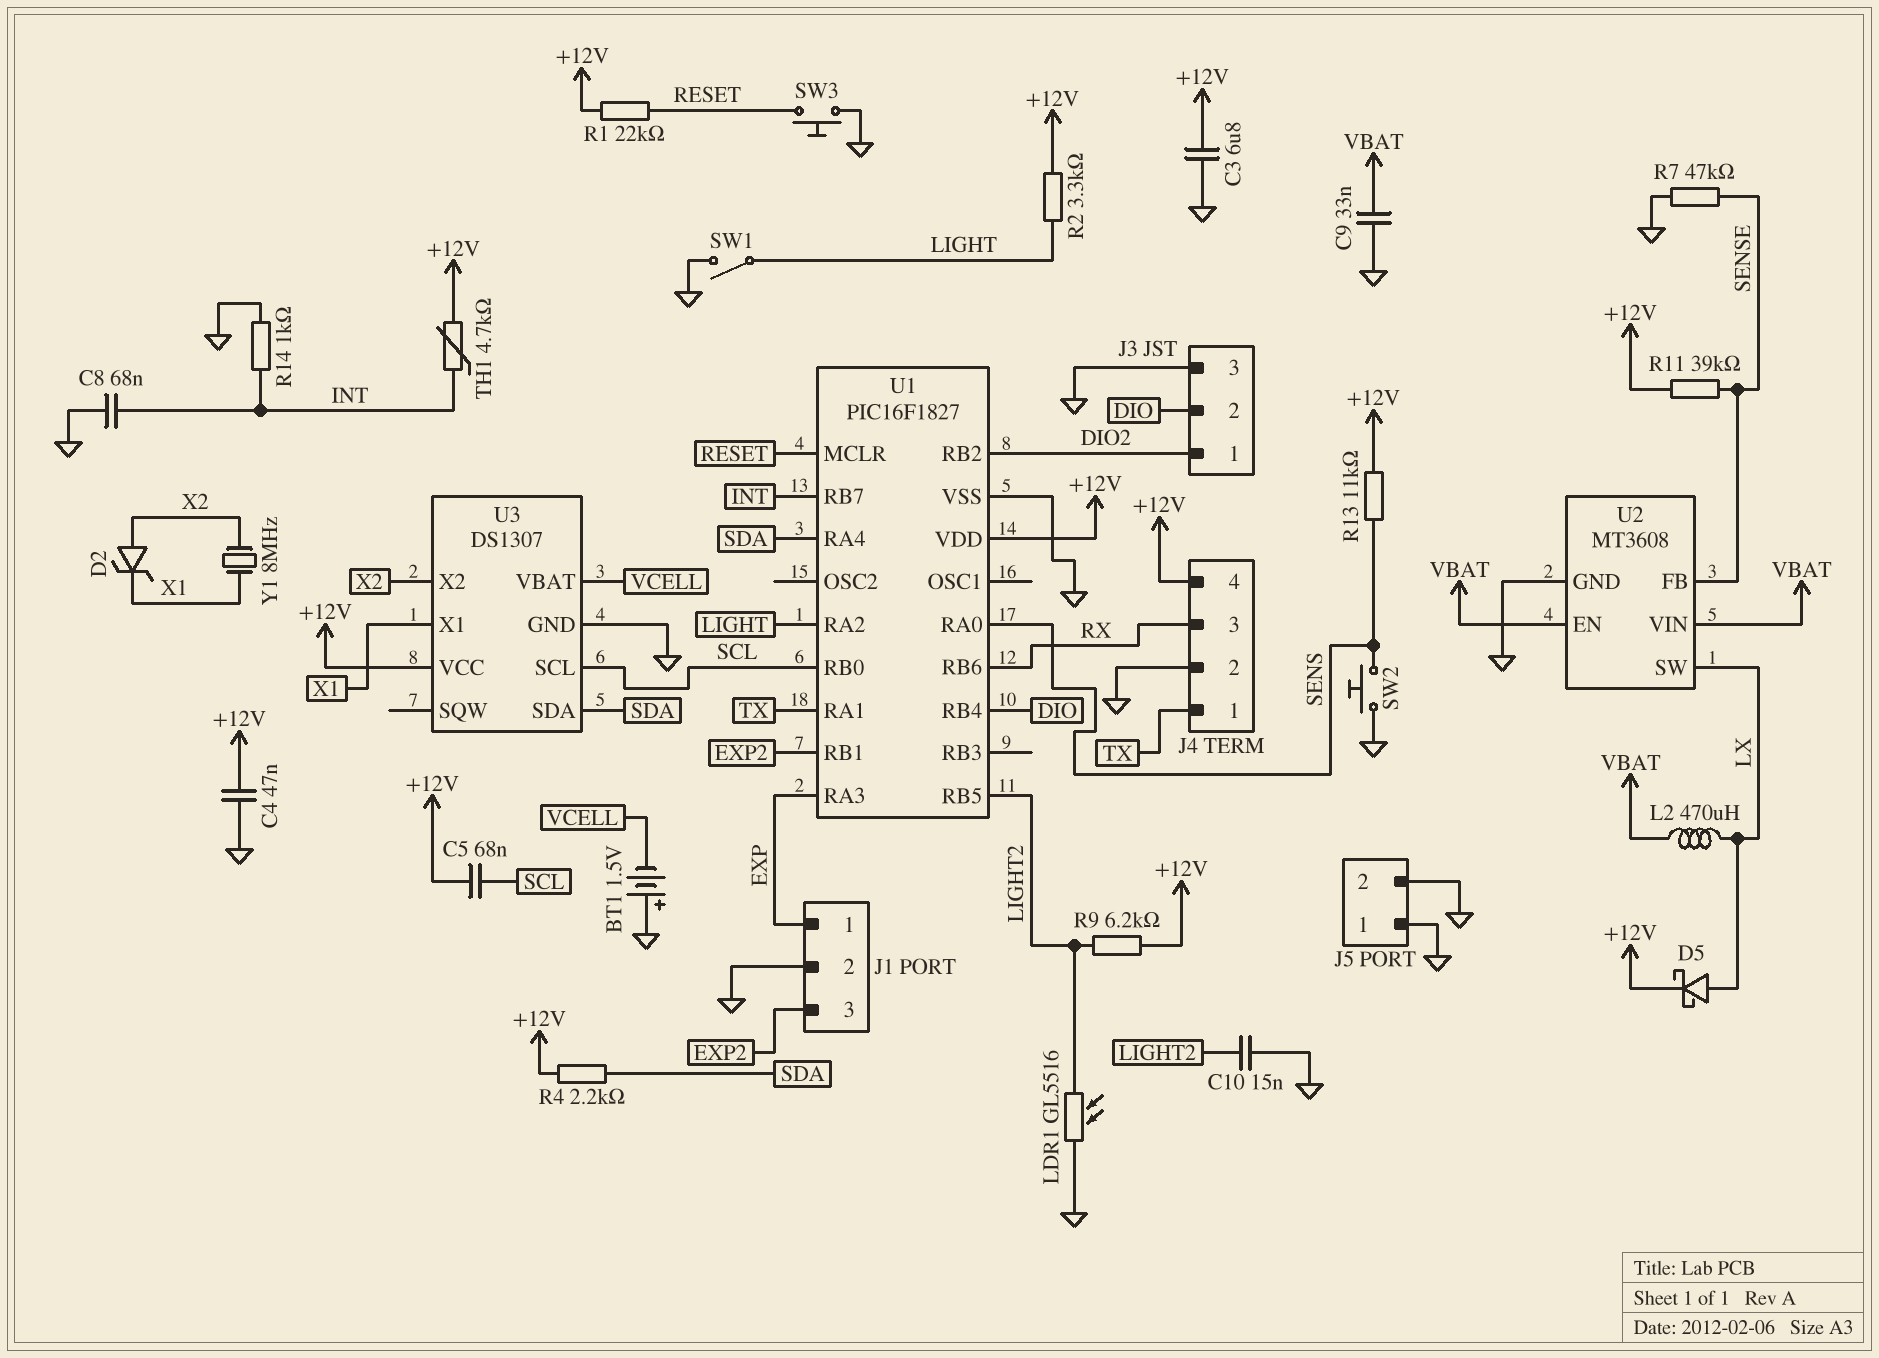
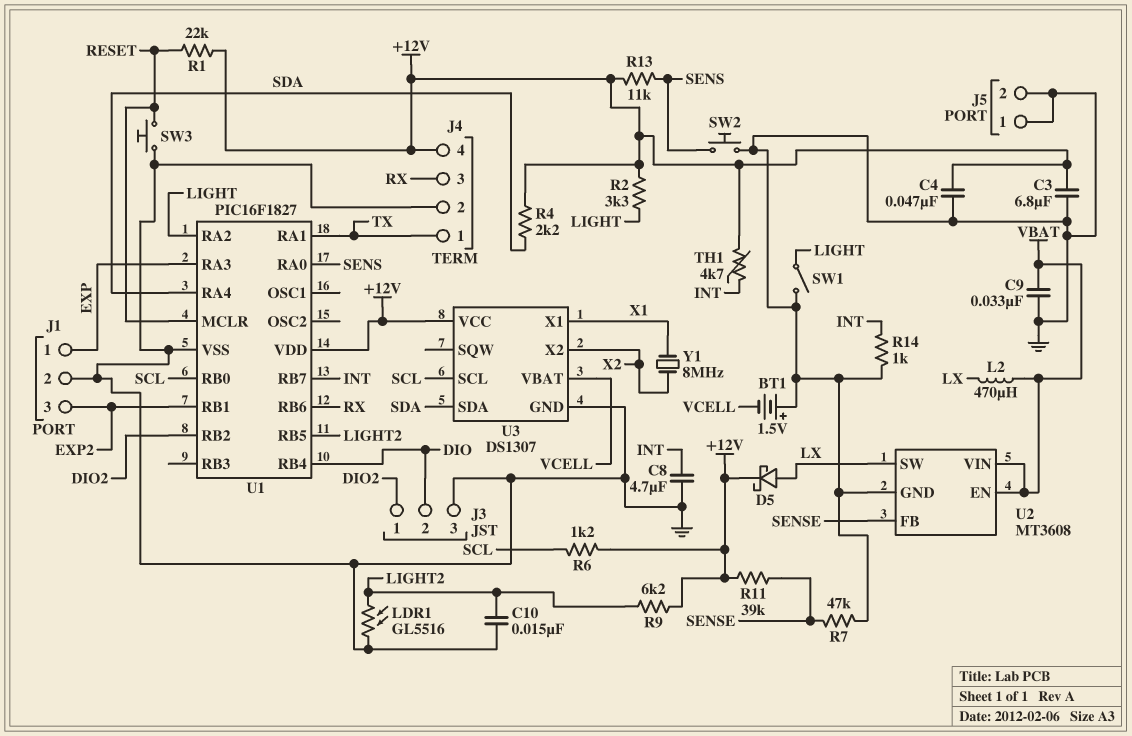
C5: 68nF (+12V, SCL) -> none
C8: 68nF (GND, INT) -> 4.7uF (GND, INT)
D2: zener (A X2, K X1) -> none
R6: none -> 1.2k (+12V, SCL)

